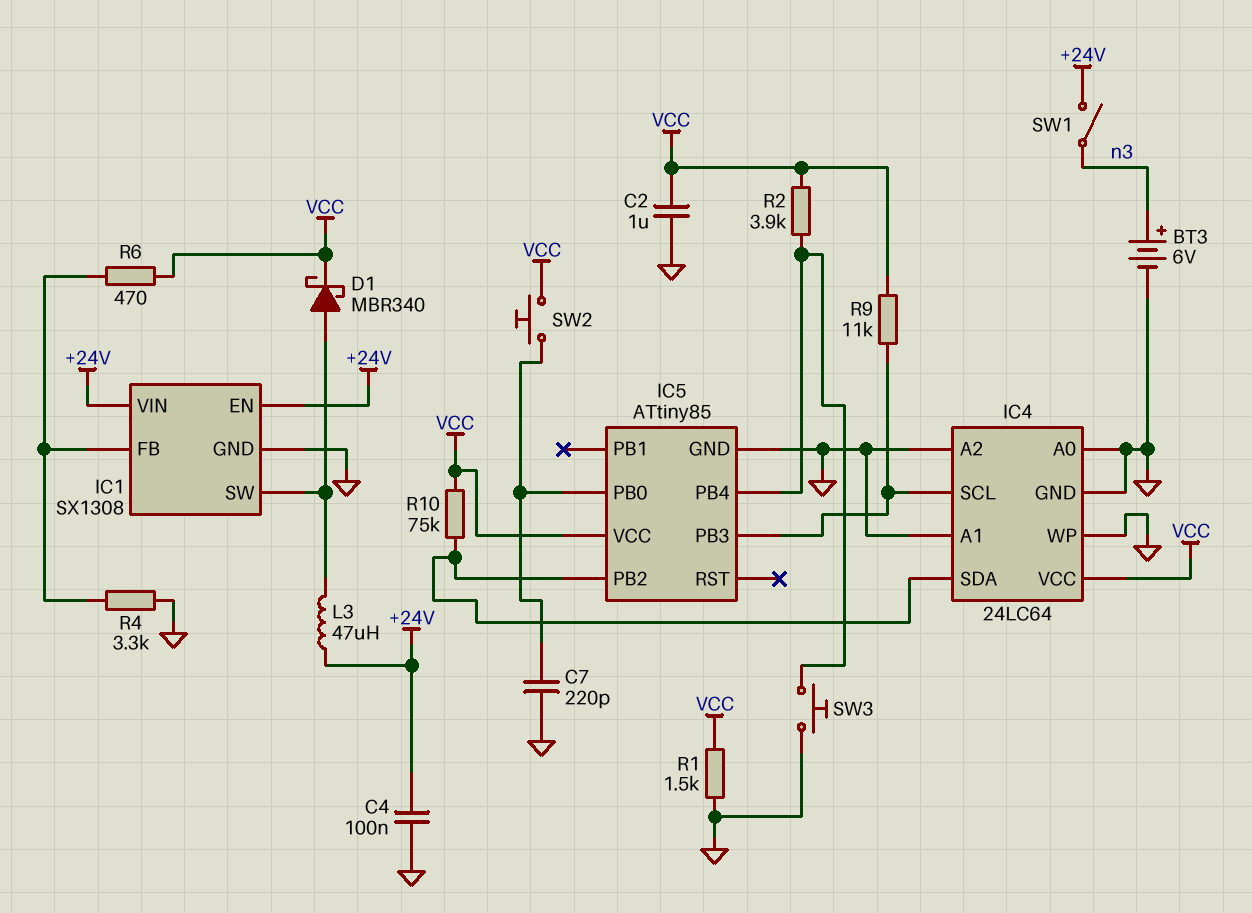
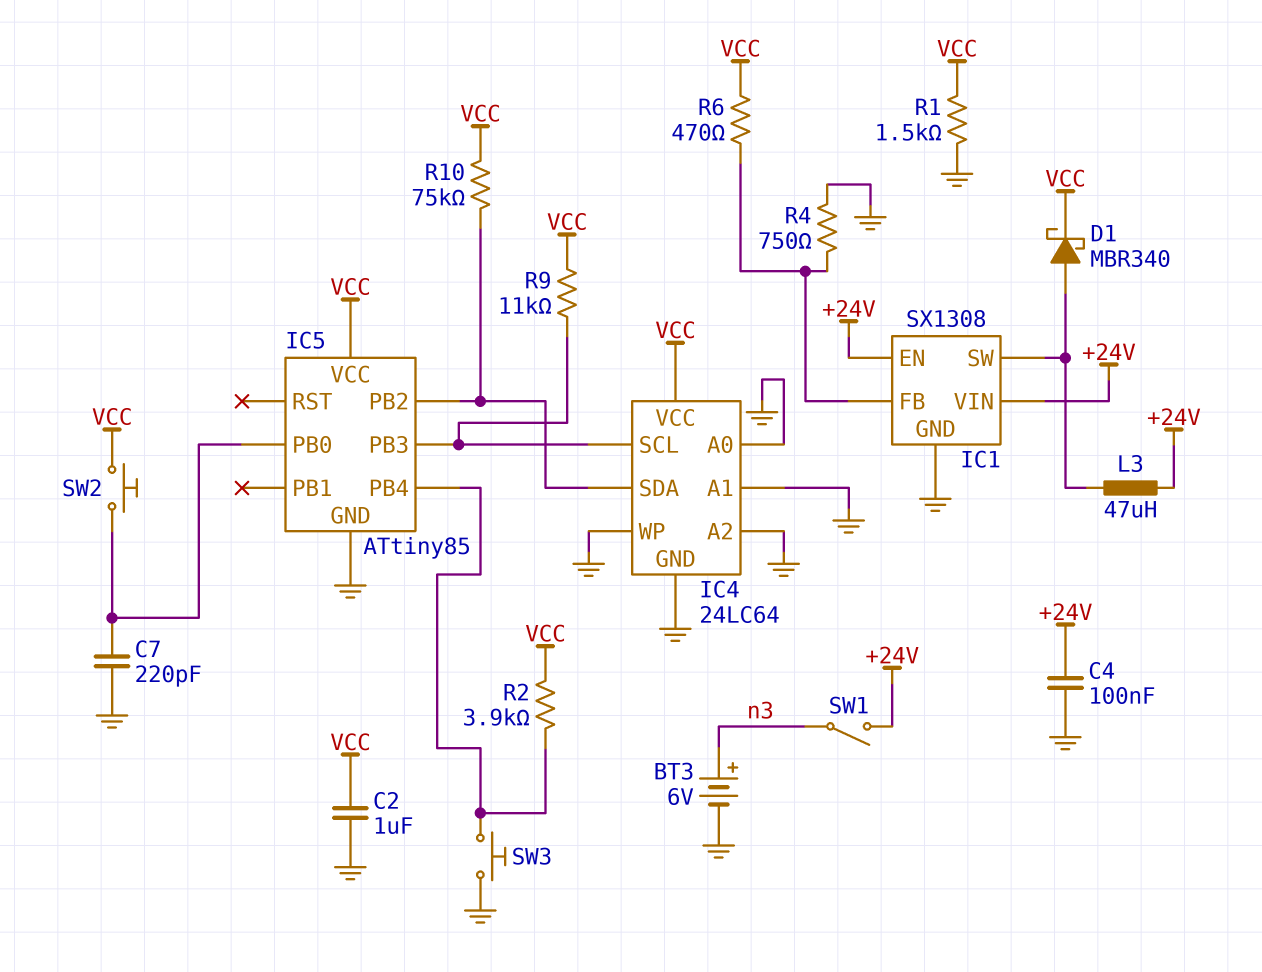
R4: 3.3k (GND, IC1/FB) -> 750 (GND, IC1/FB)

